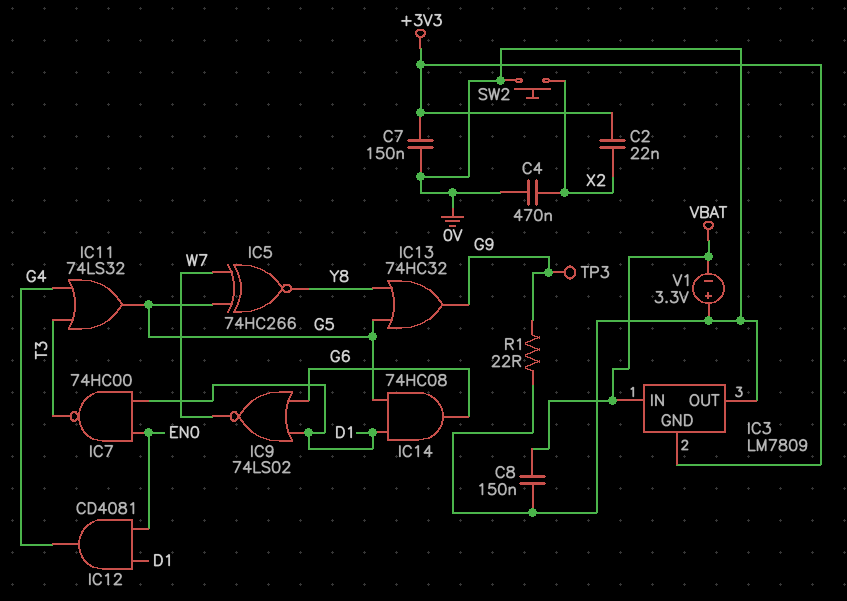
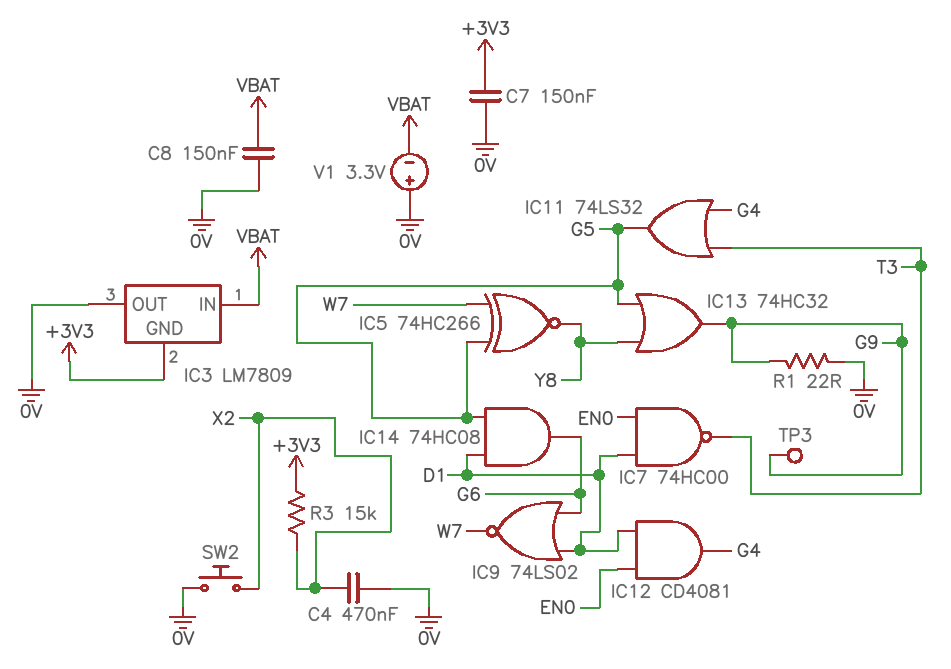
C2: 22nF (+3V3, X2) -> none
R3: none -> 15k (+3V3, X2)

